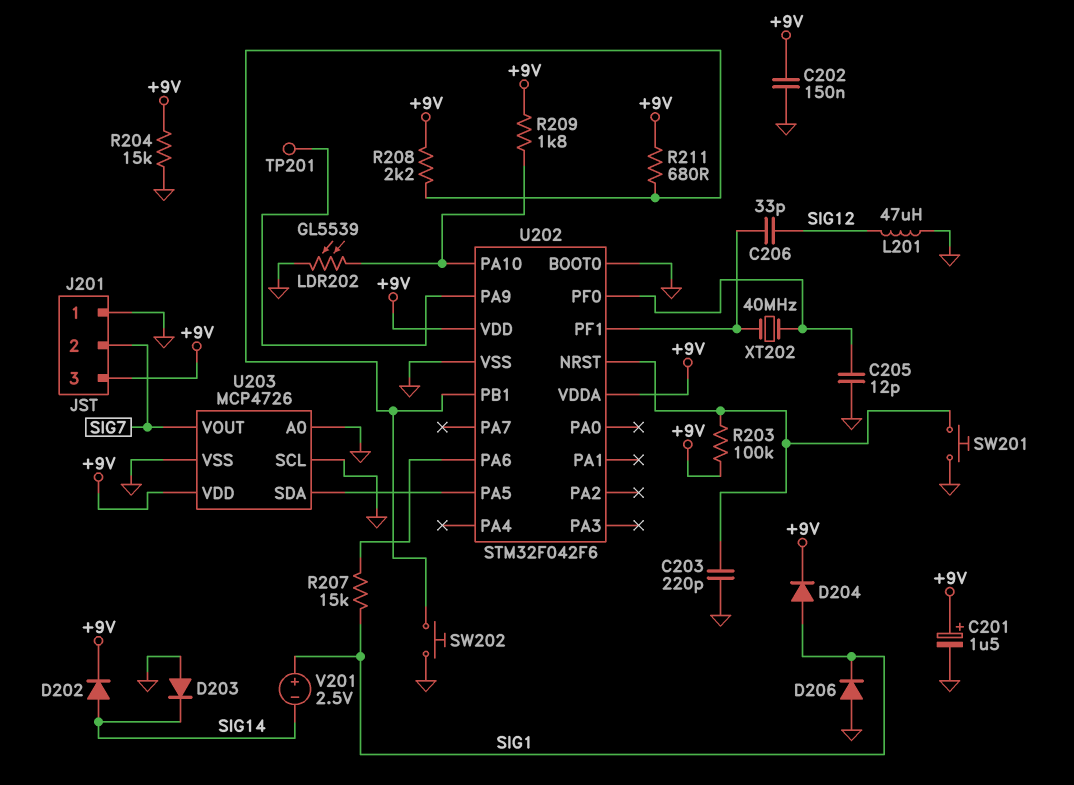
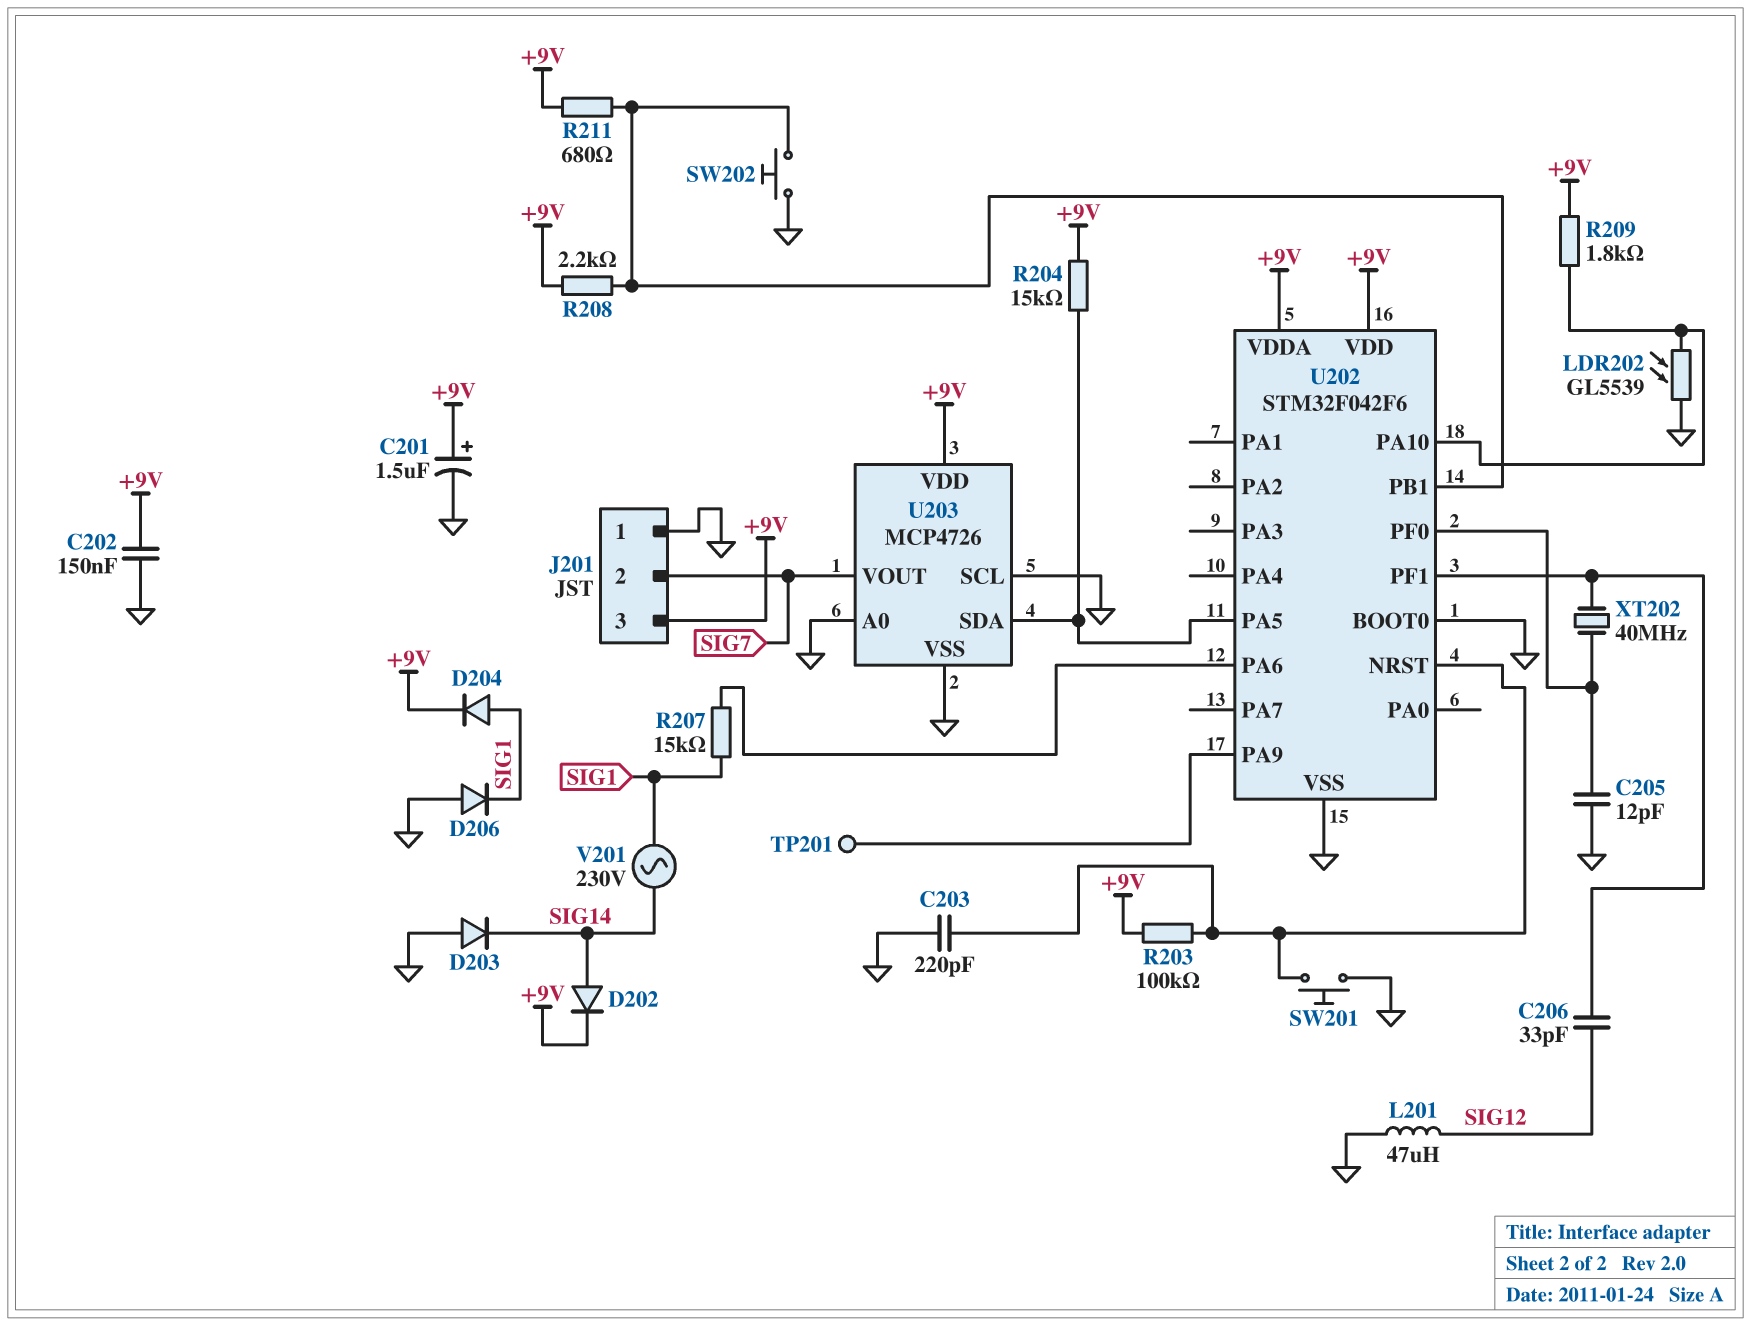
R204: 15k (+9V, GND) -> 15k (+9V, U202/PA5)
V201: 2.5V (plus SIG1, minus SIG14) -> AC 230V (SIG1, SIG14)

